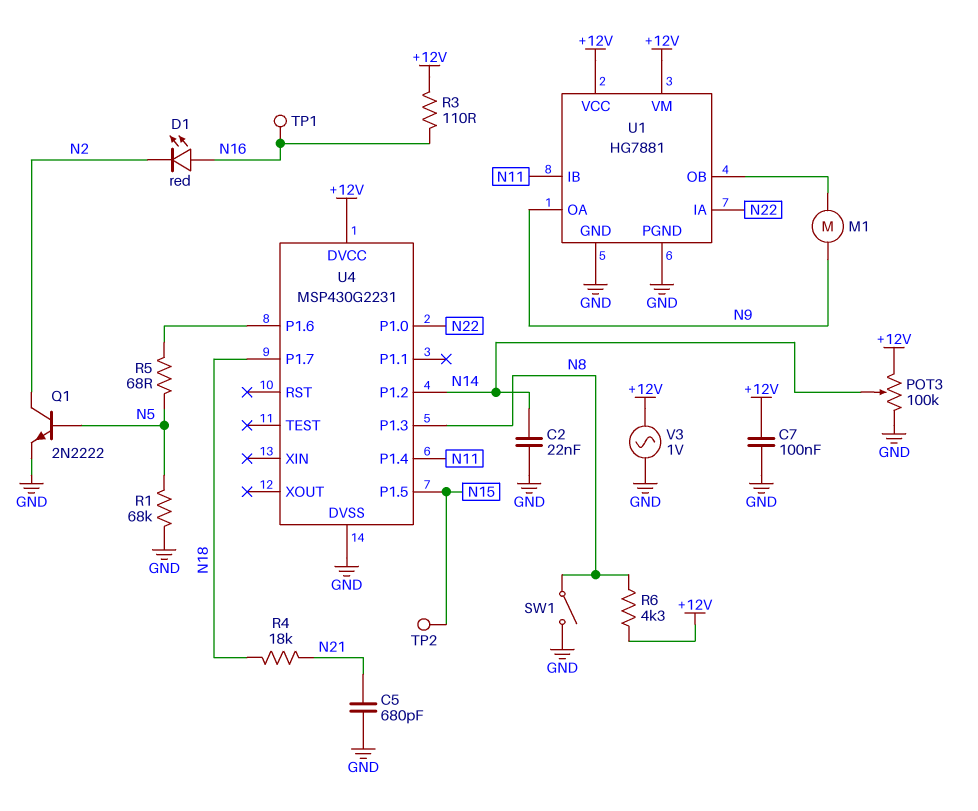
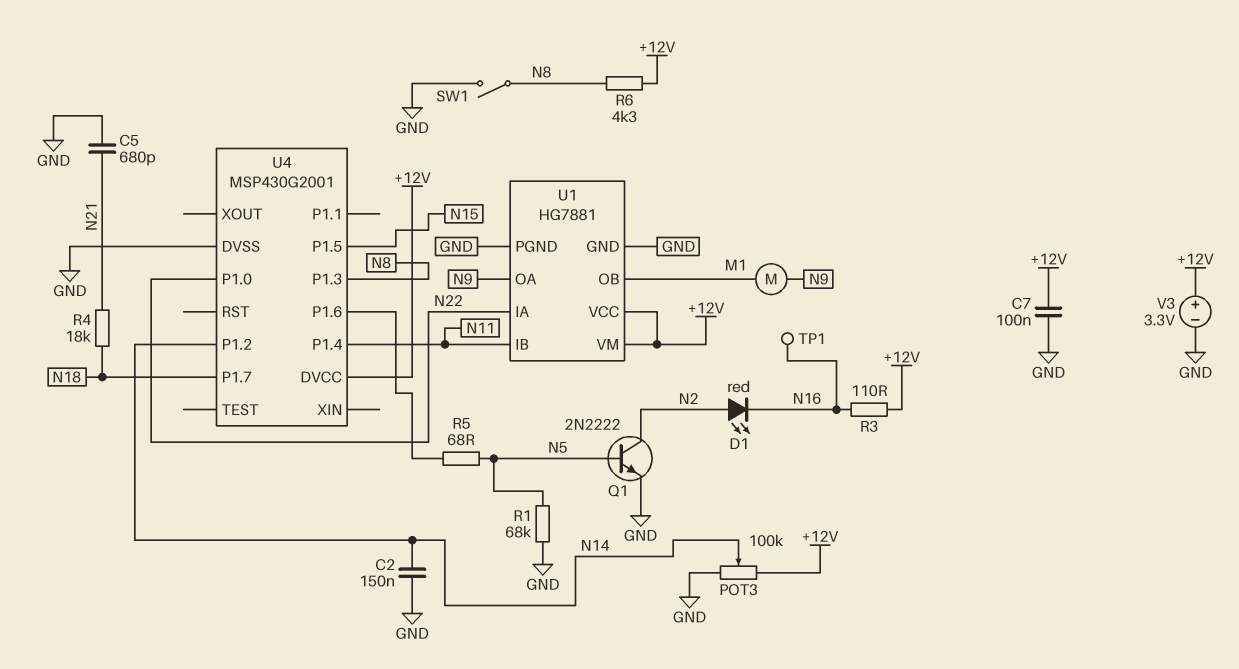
C2: 22nF (GND, N14) -> 150nF (GND, N14)
D1: LED red (A N16, K N2) -> LED red (A N2, K N16)
TP2: test point (N15) -> none
U4: MSP430G2231 -> MSP430G2001
V3: AC 1V (+12V, GND) -> 3.3V (plus +12V, minus GND)

